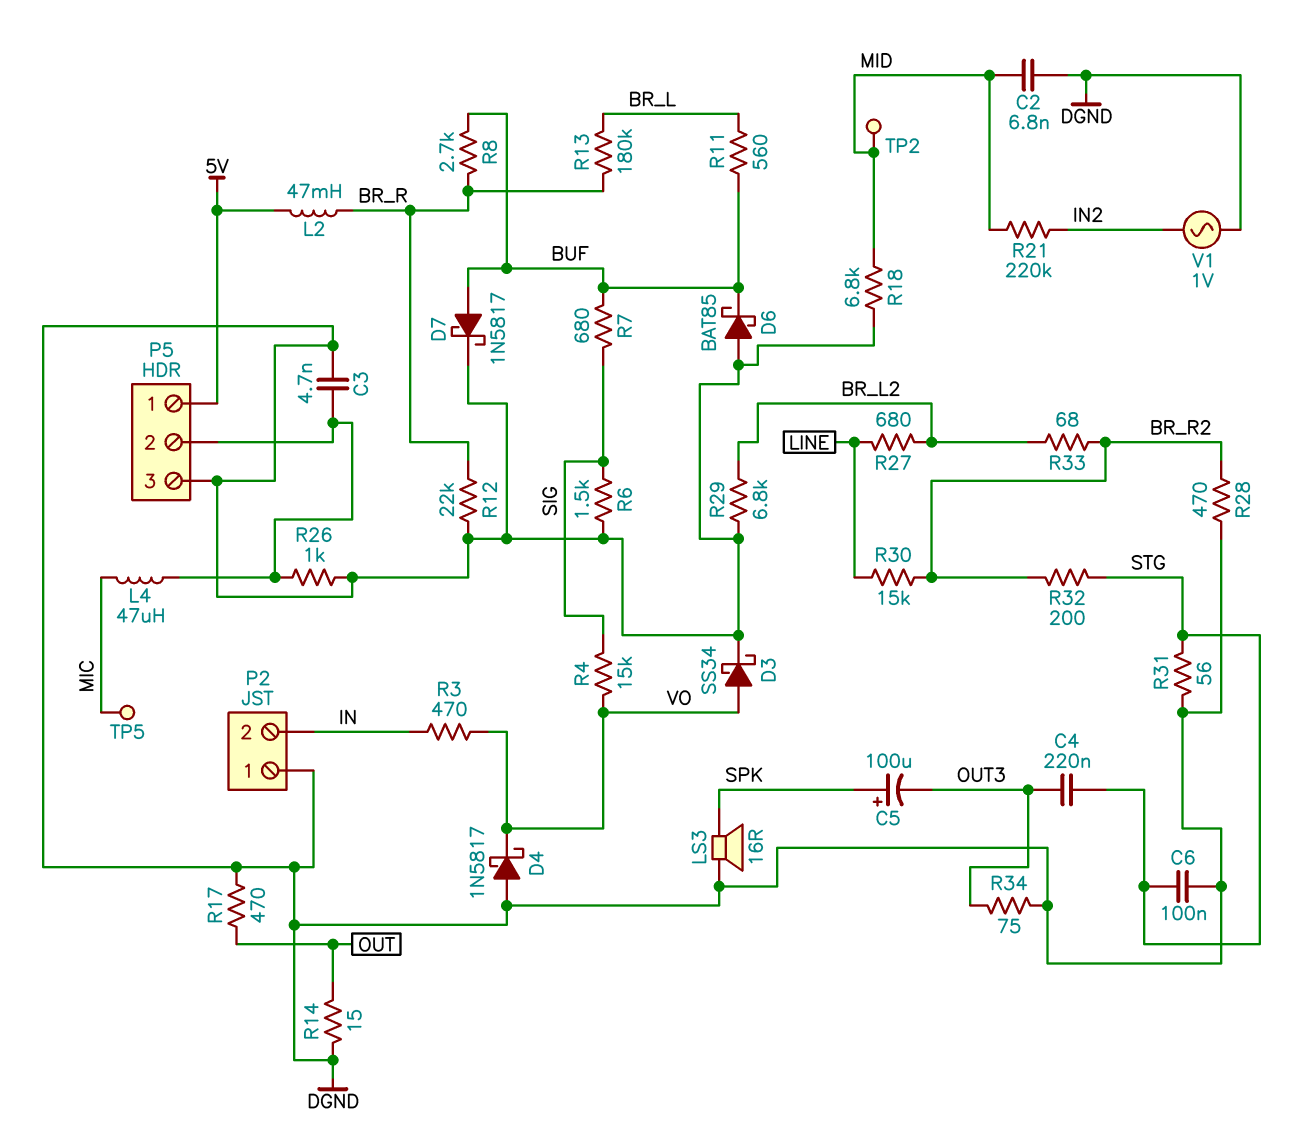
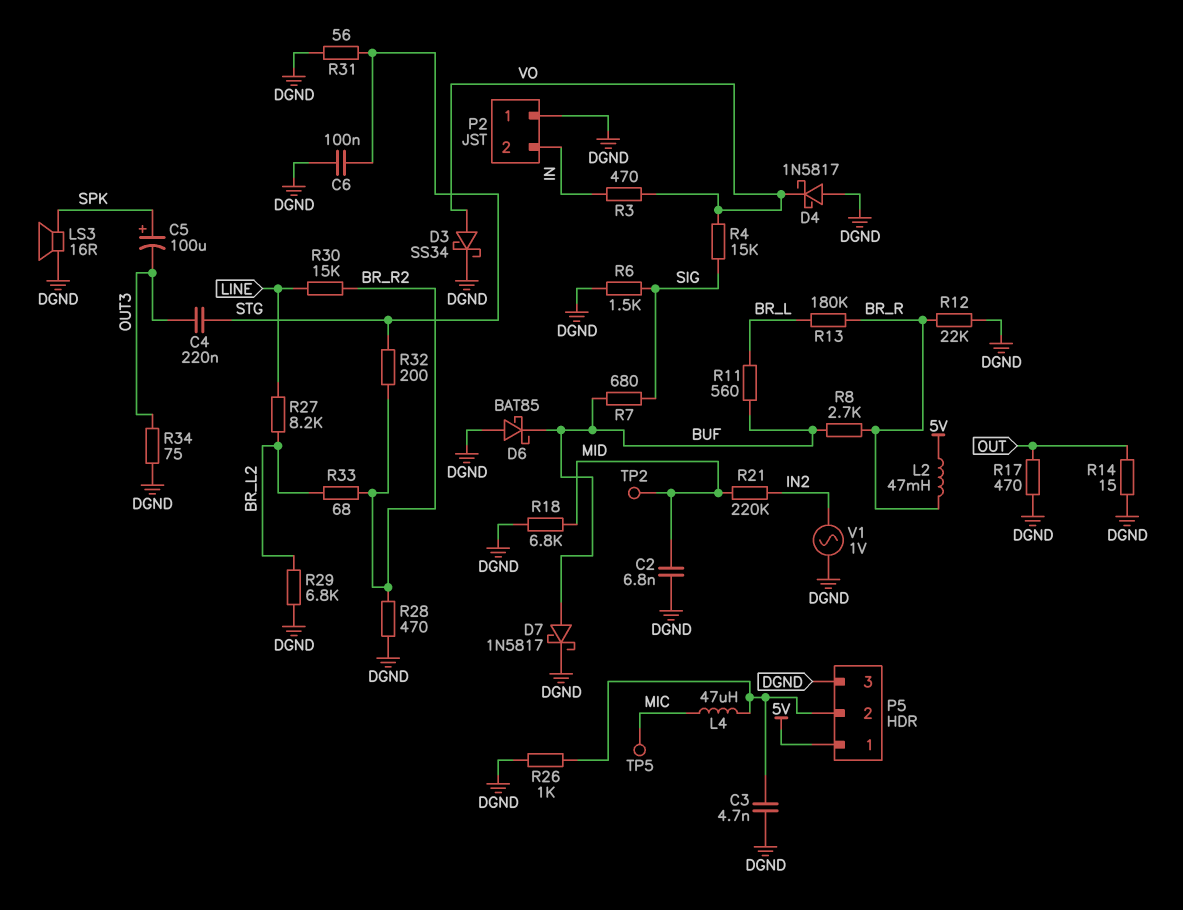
R27: 680 (BR_L2, LINE) -> 8.2k (BR_L2, LINE)

